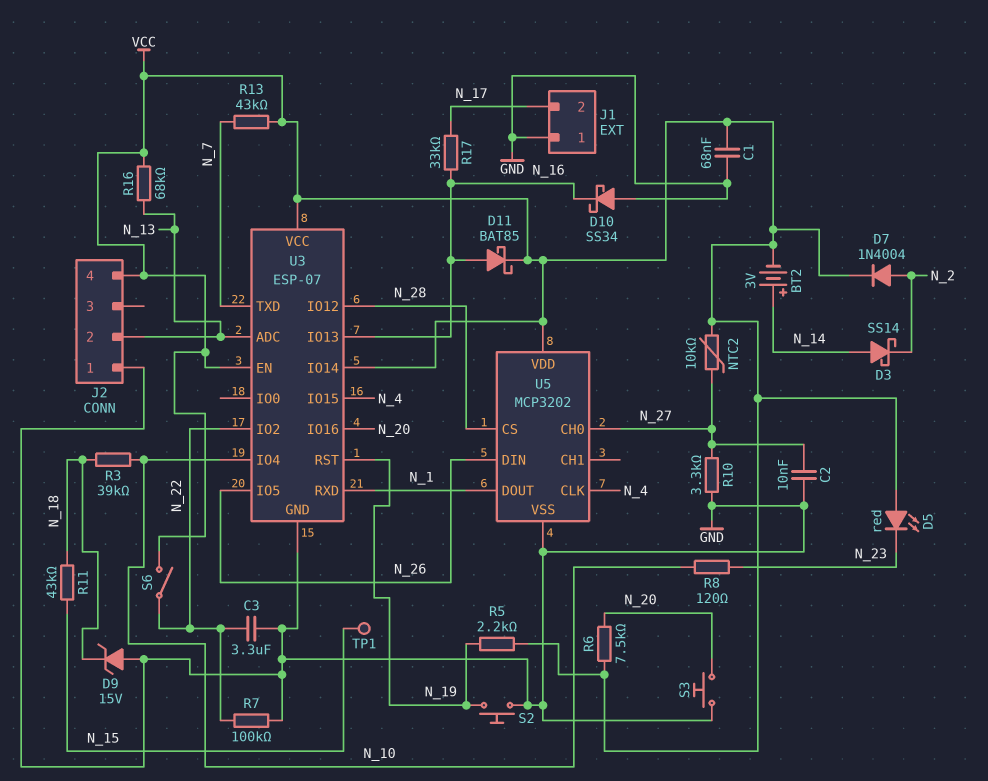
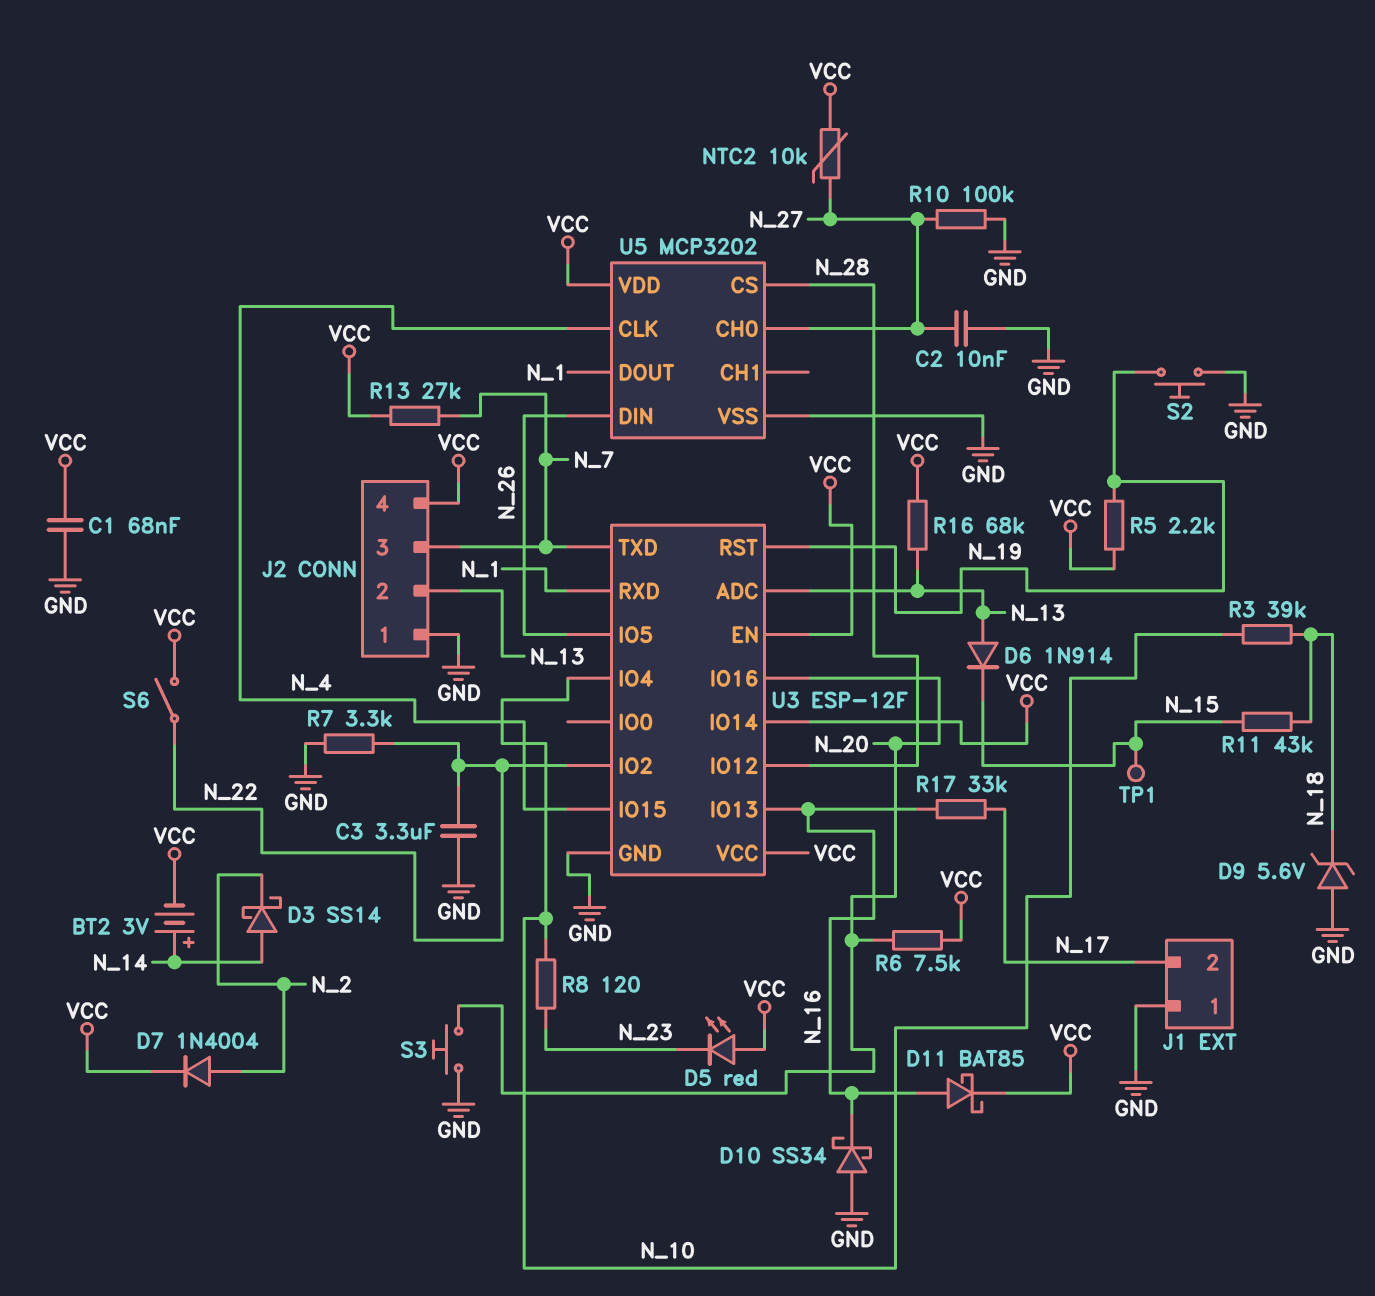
D6: none -> diode 1N914 (A N_13, K N_15)
D9: zener 15V (A GND, K N_18) -> zener 5.6V (A GND, K N_18)
J2 pin 3: none -> N_7
R7: 100k (GND, N_22) -> 3.3k (GND, N_22)
R10: 3.3k (GND, N_27) -> 100k (GND, N_27)
R13: 43k (N_7, VCC) -> 27k (N_7, VCC)
U3: ESP-07 -> ESP-12F

